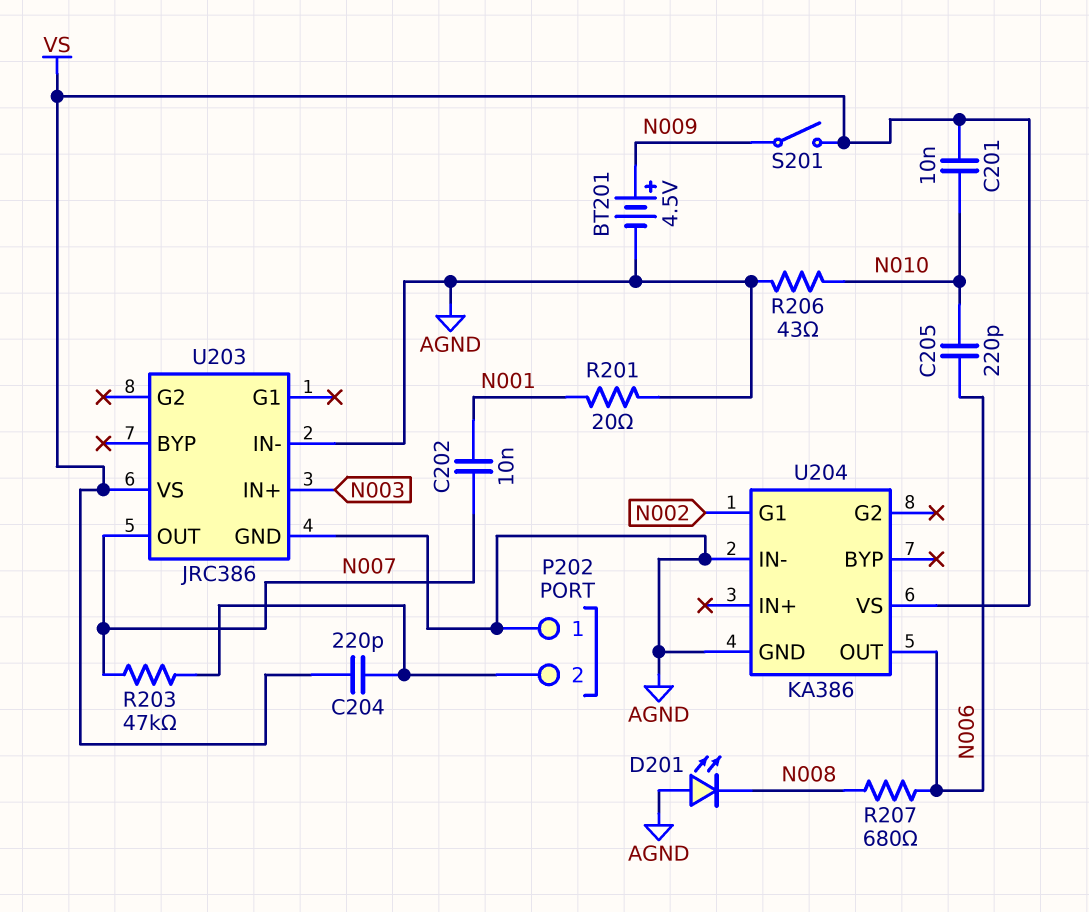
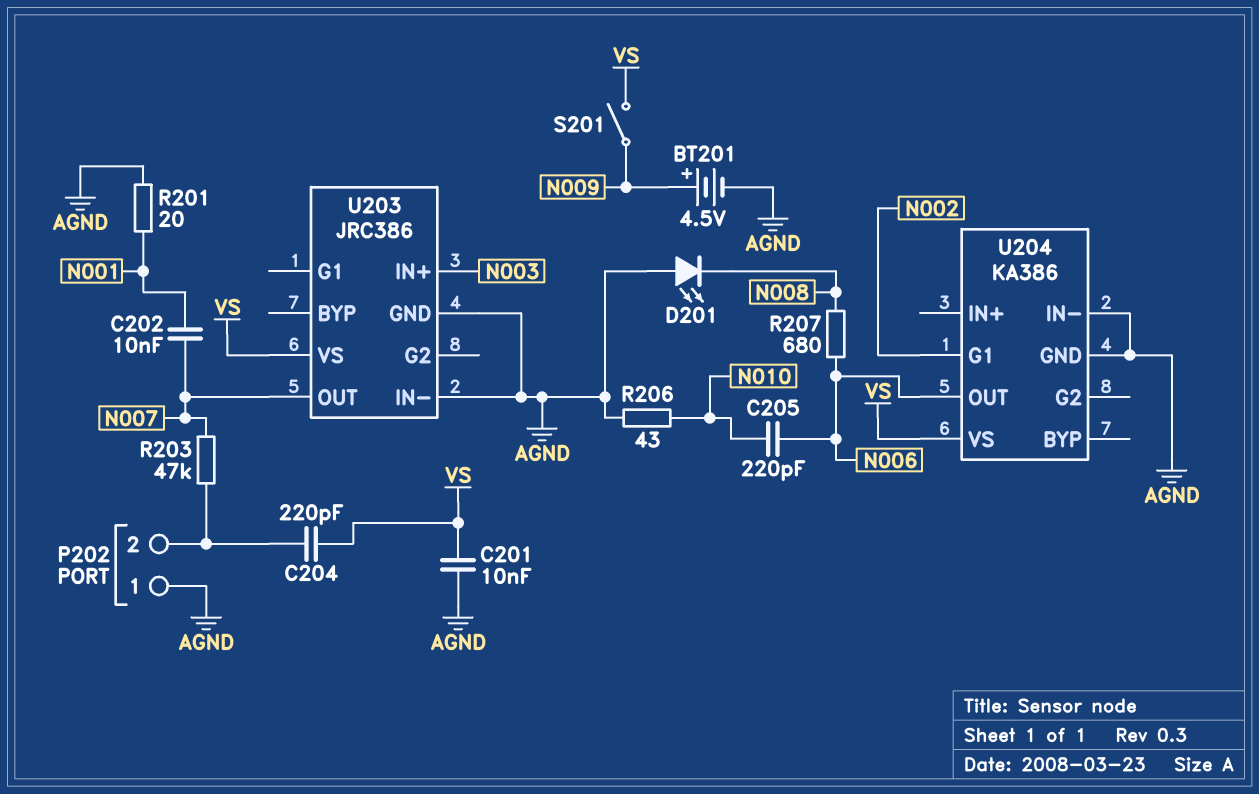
C201: 10nF (N010, VS) -> 10nF (AGND, VS)

